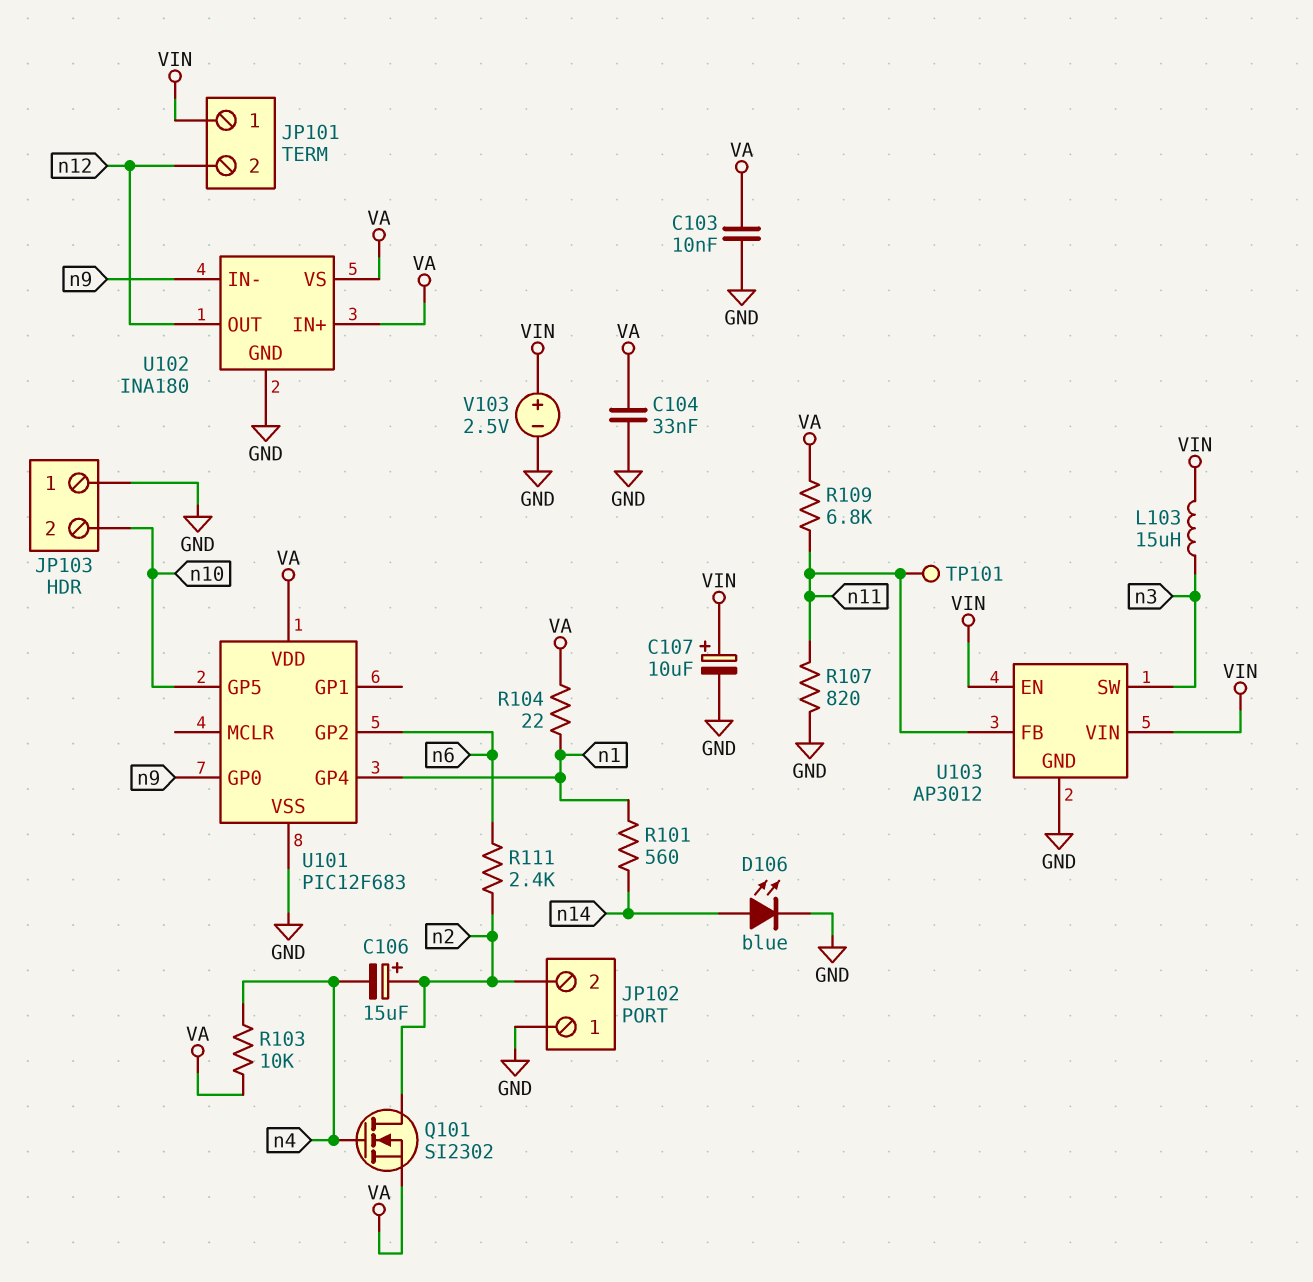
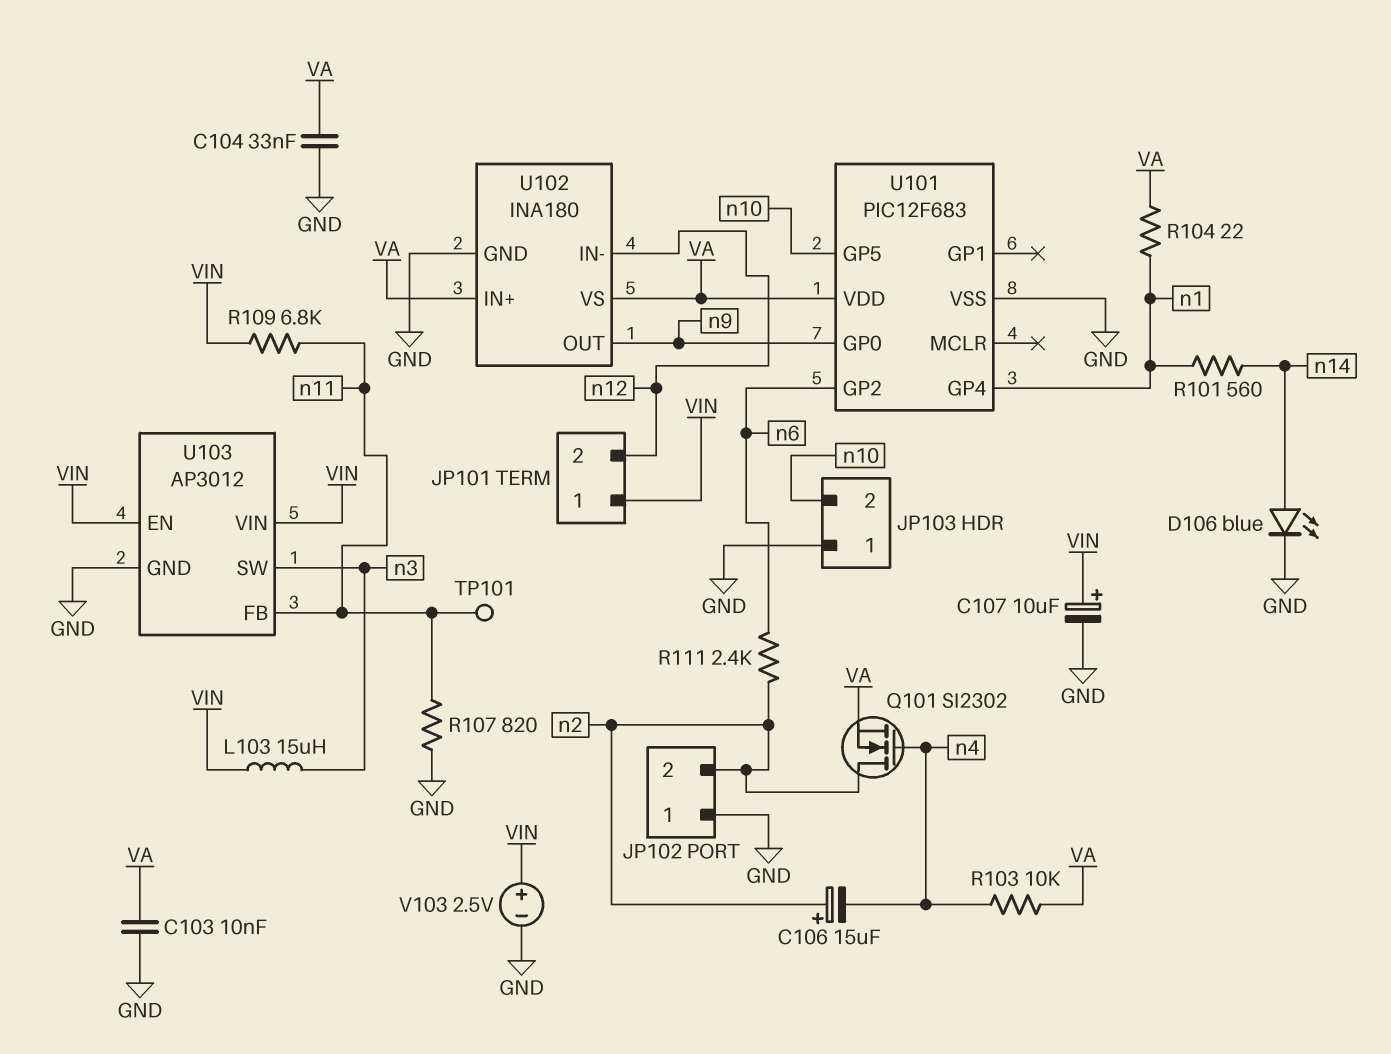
R109: 6.8k (VA, n11) -> 6.8k (VIN, n11)
U102 pin IN-: n9 -> n12
U102 pin OUT: n12 -> n9

